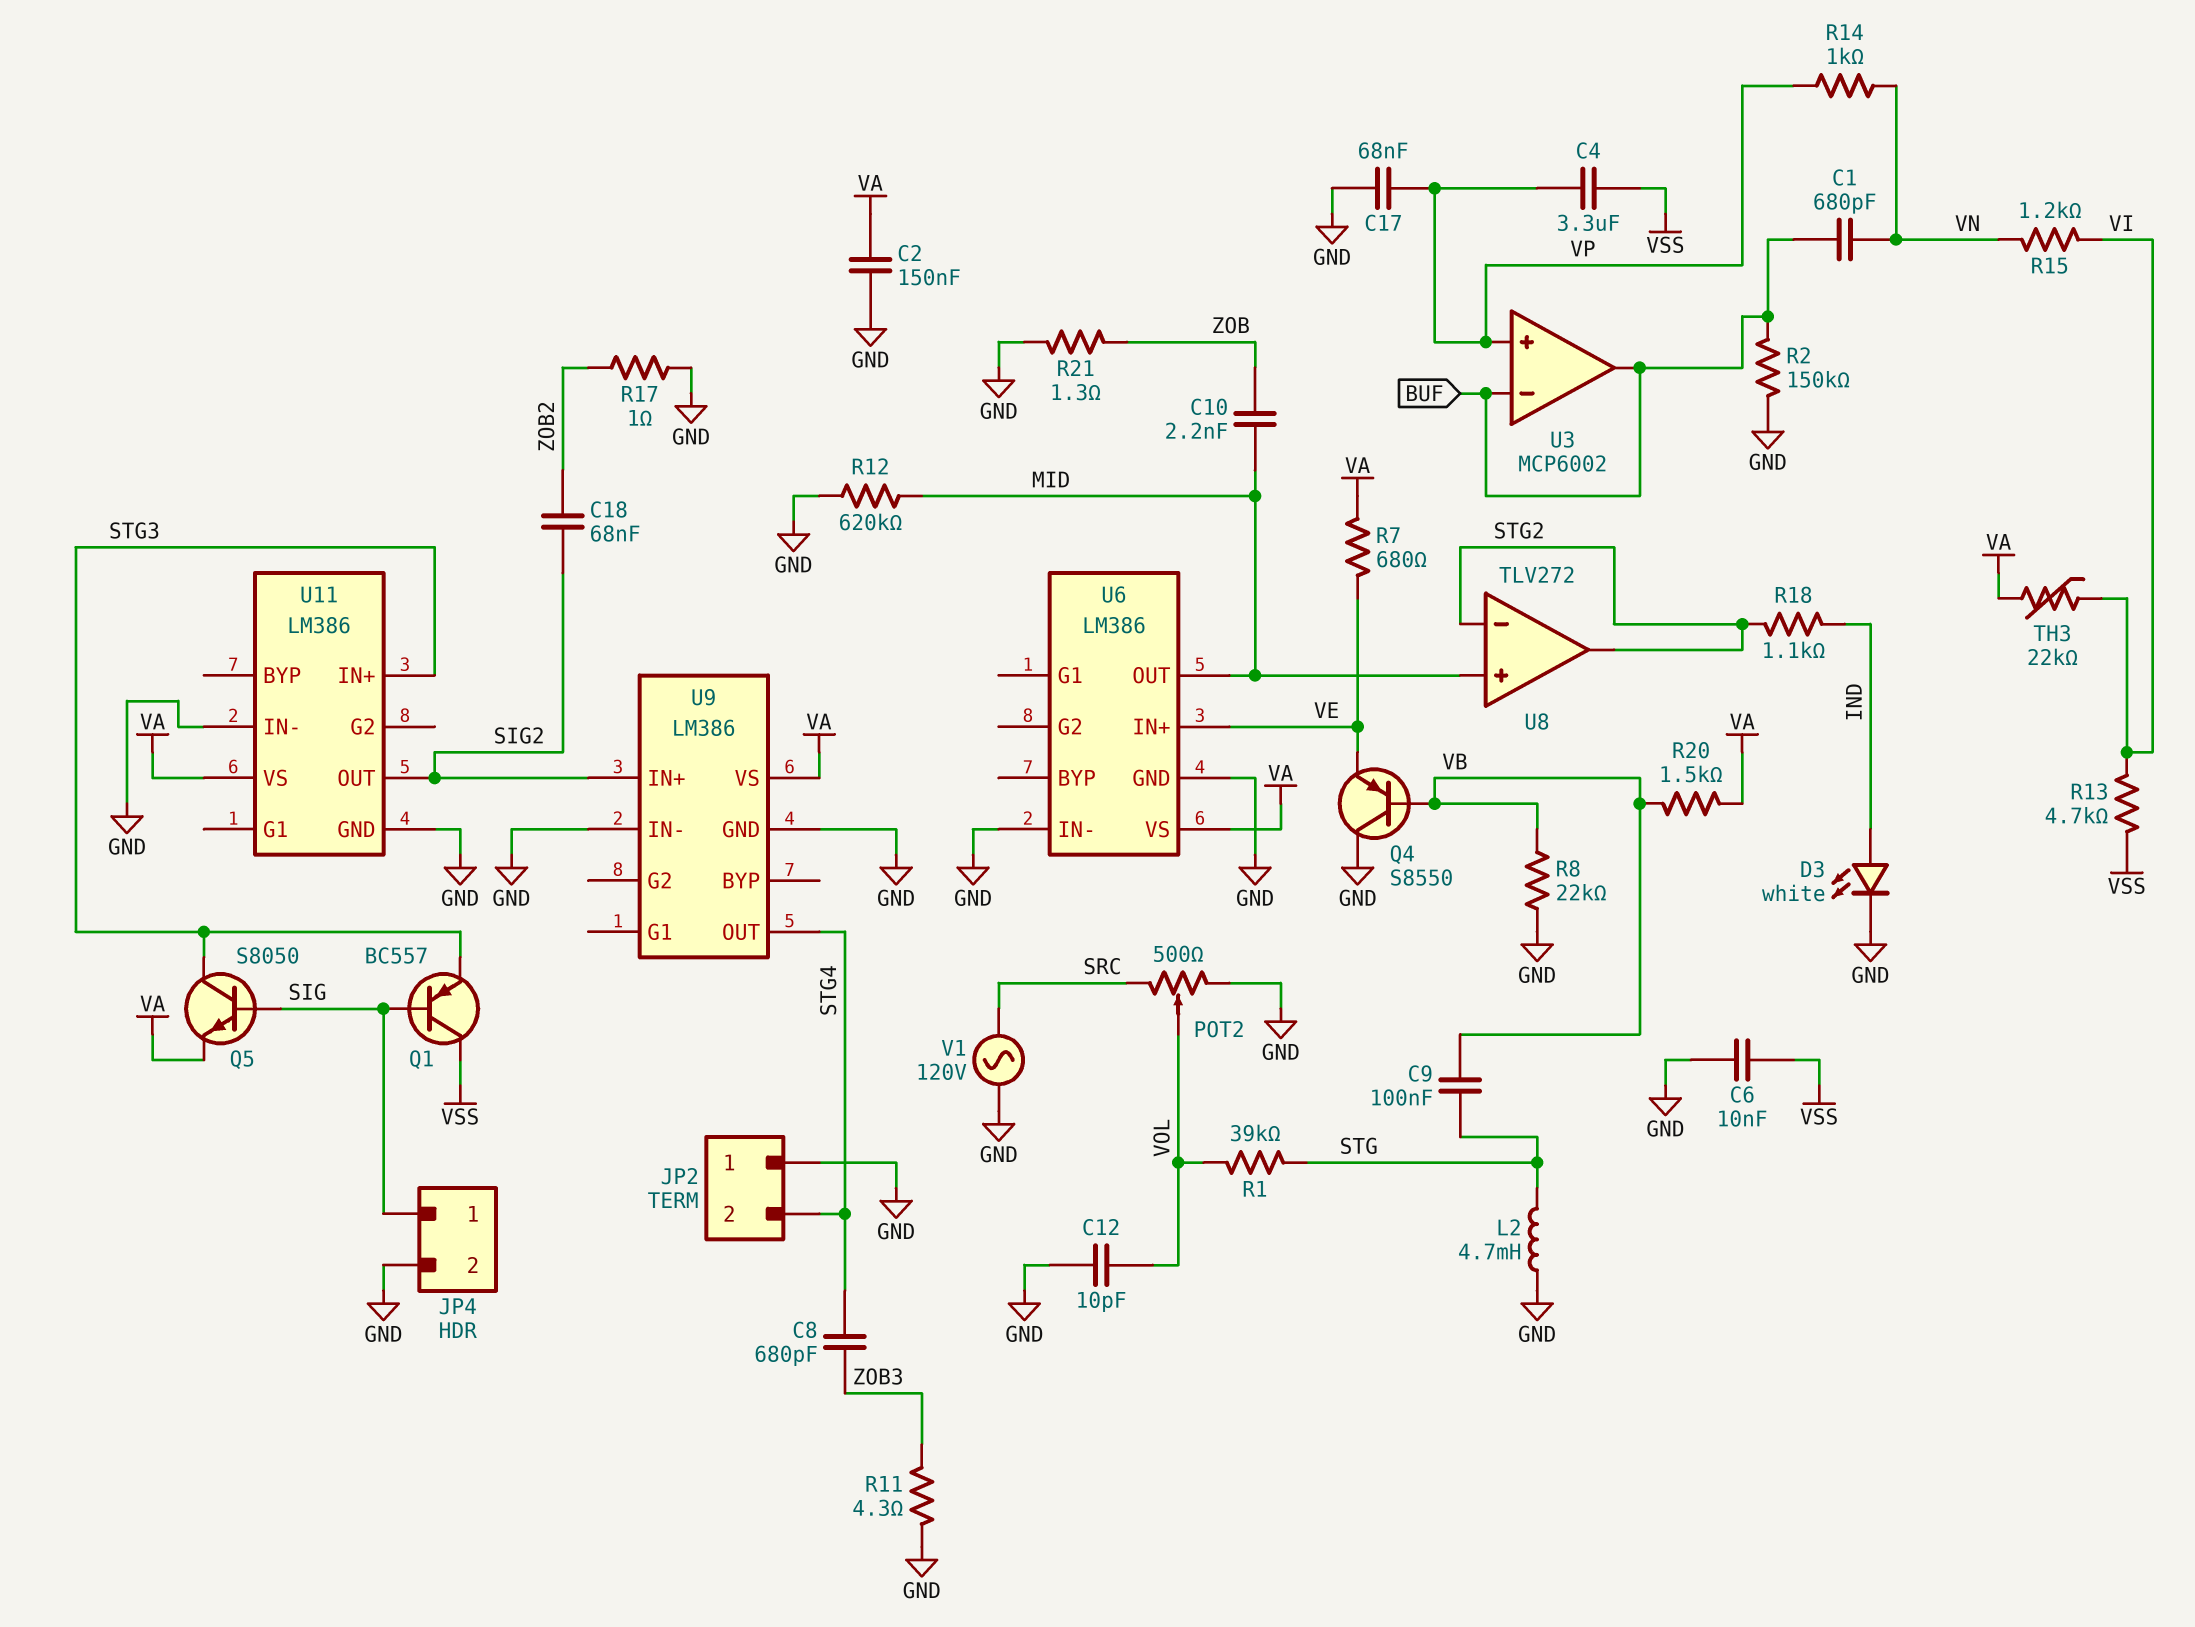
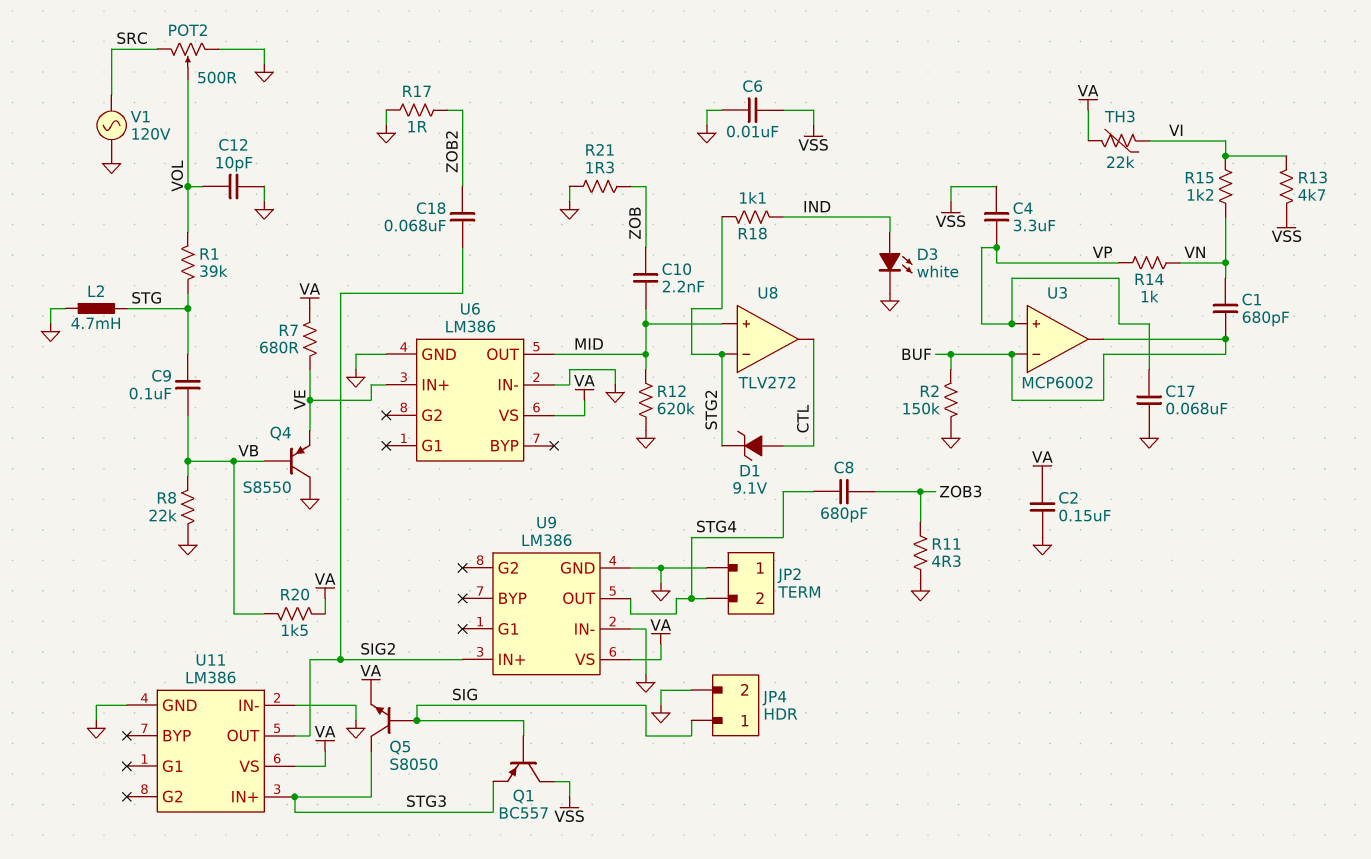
D1: none -> zener 9.1V (A CTL, K STG2)
U8 pin out: STG2 -> CTL

